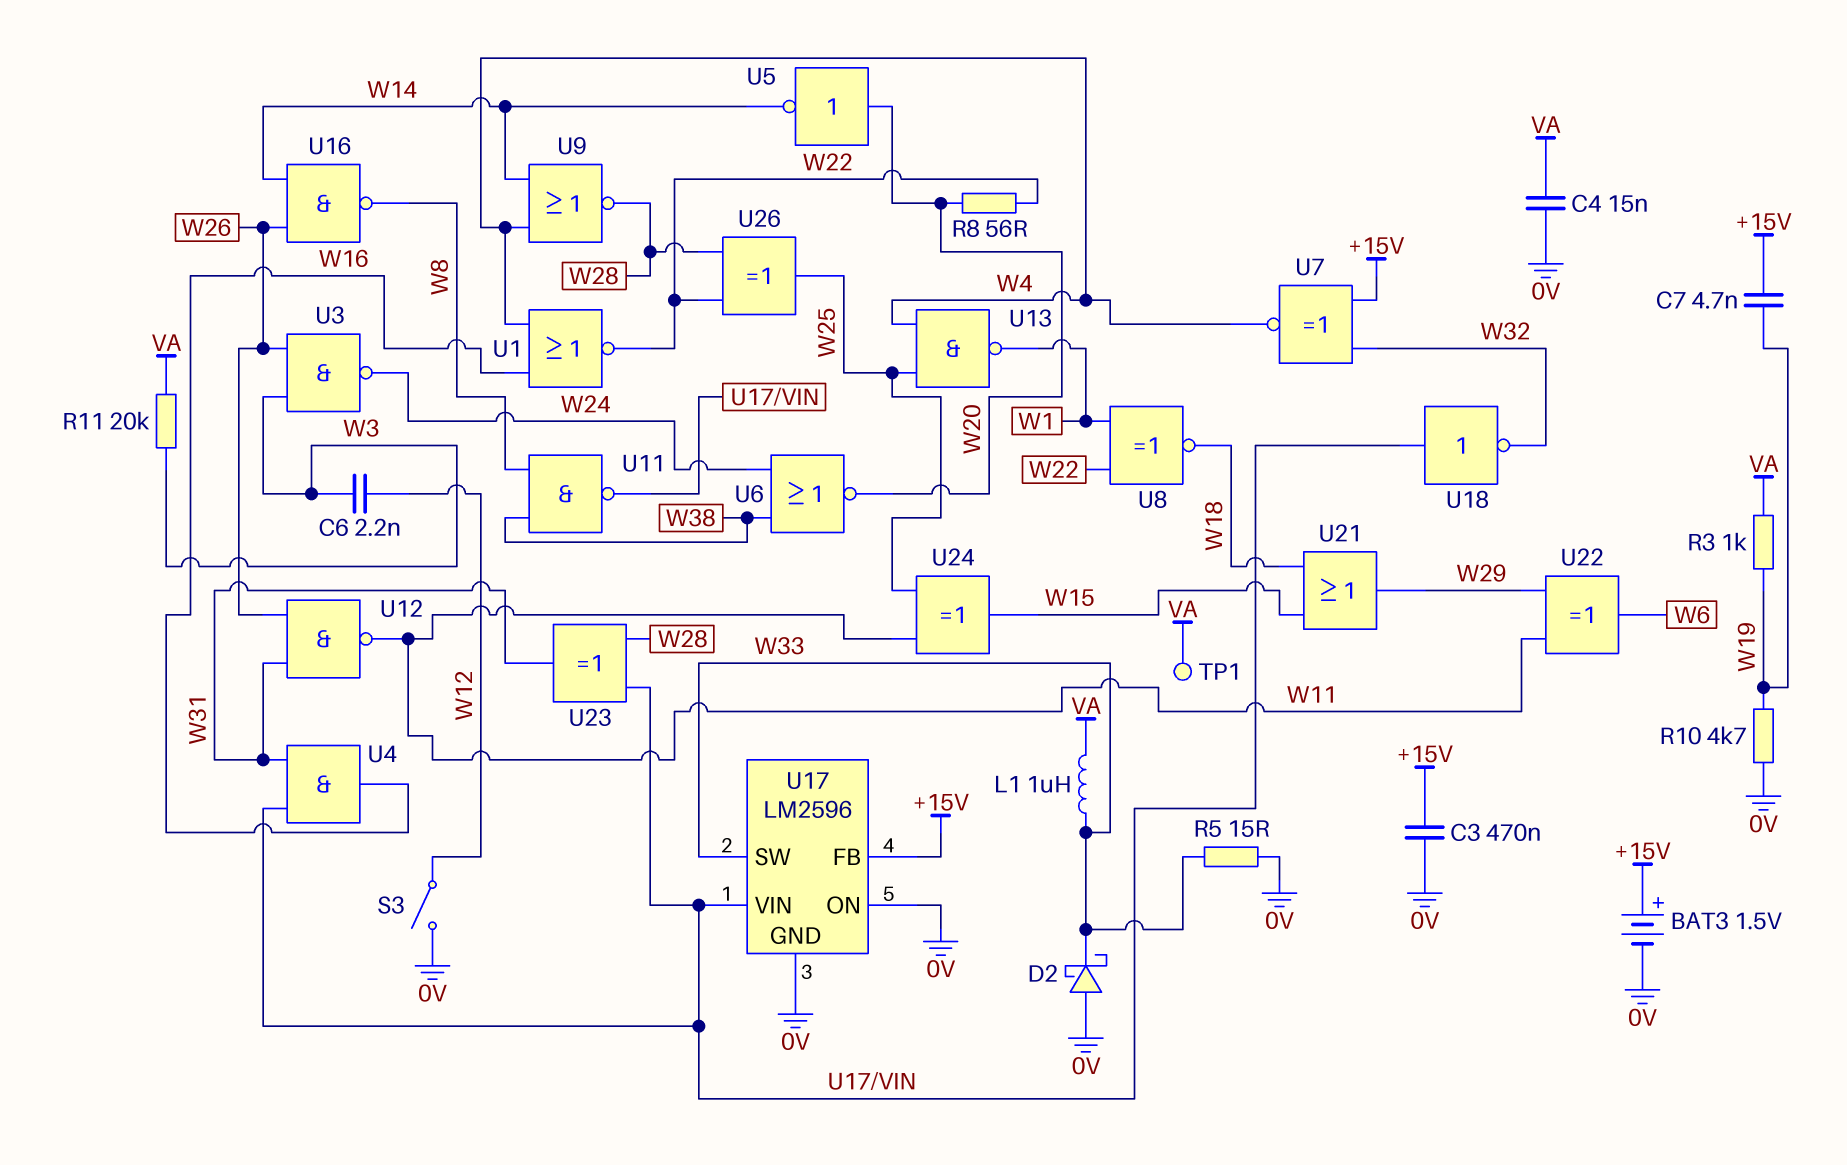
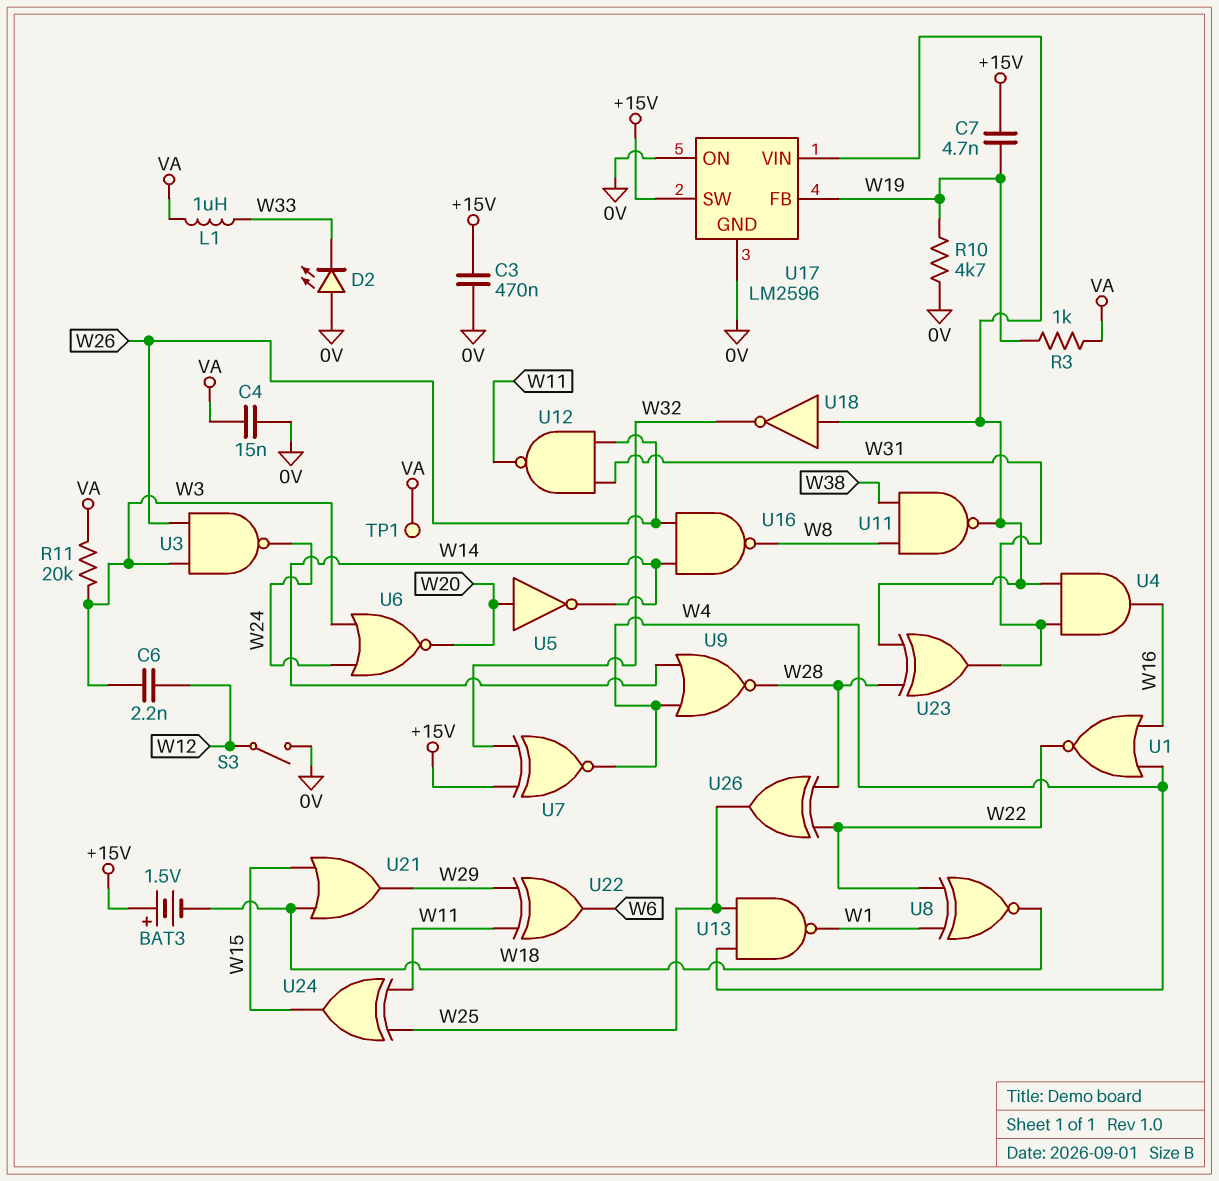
BAT3: 1.5V (plus +15V, minus 0V) -> 1.5V (plus +15V, minus W18)
D2: schottky (A 0V, K W33) -> LED (A 0V, K W33)
R5: 15 (0V, W33) -> none
R8: 56 (W20, W22) -> none
U6: NOR (in W24, in W38, out W20) -> NOR (in W3, in W24, out W20)
U17 pin FB: +15V -> W19
U17 pin SW: W33 -> +15V

